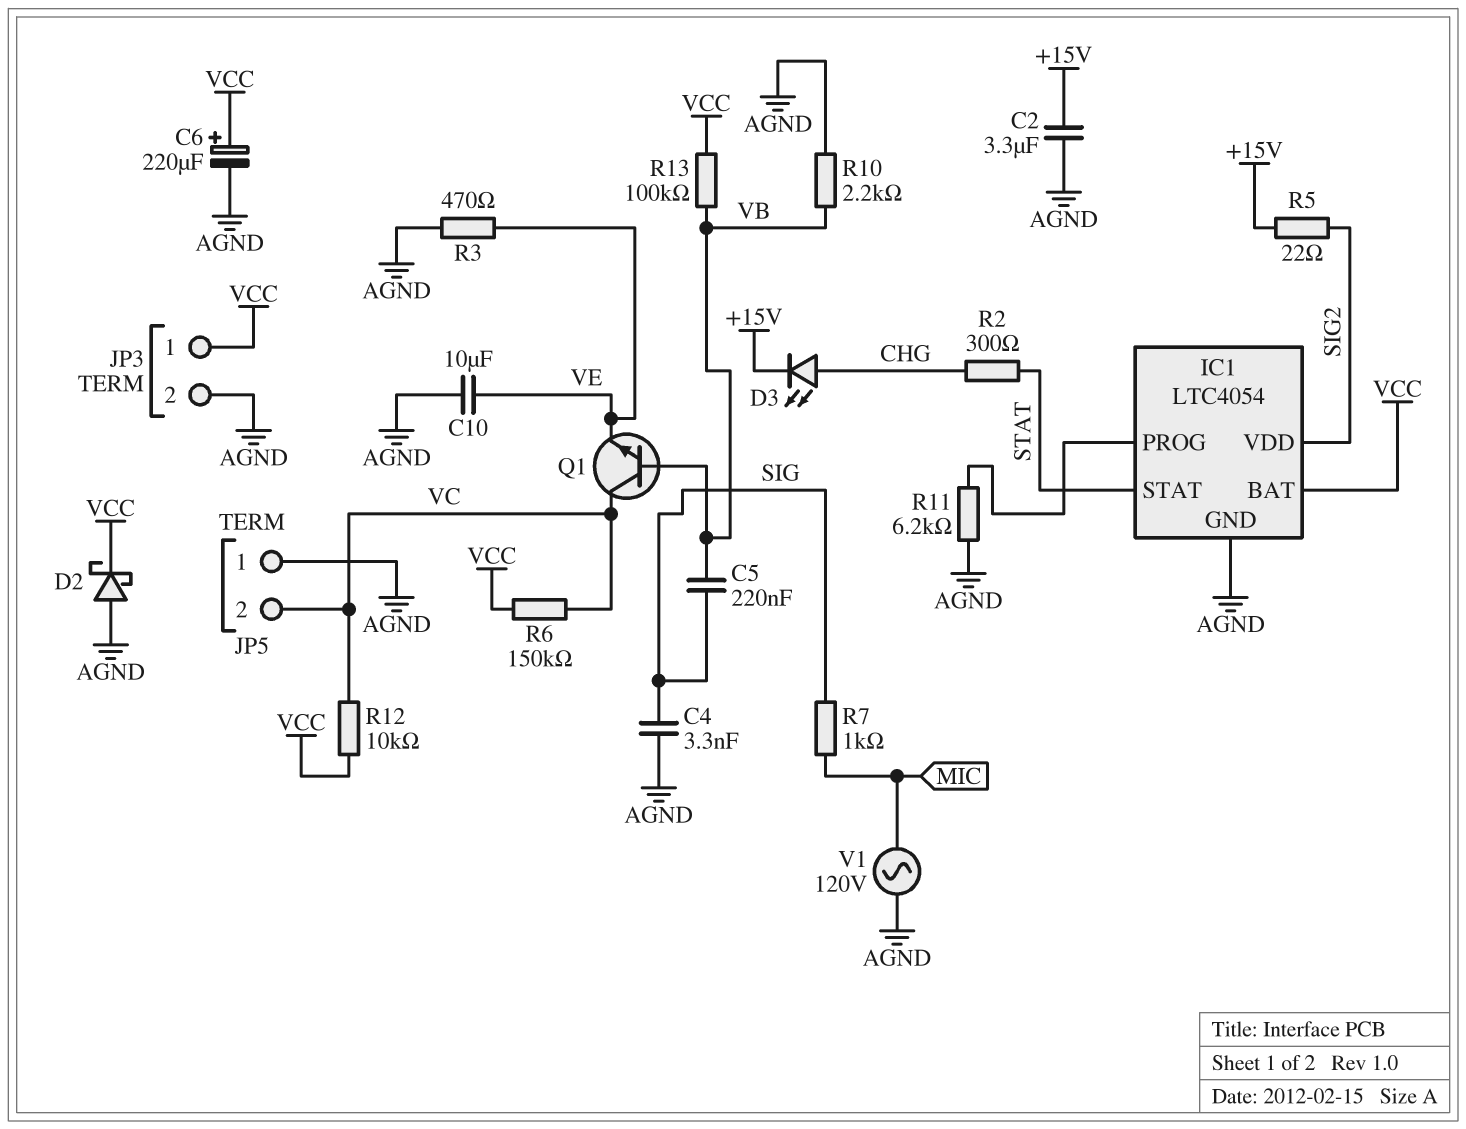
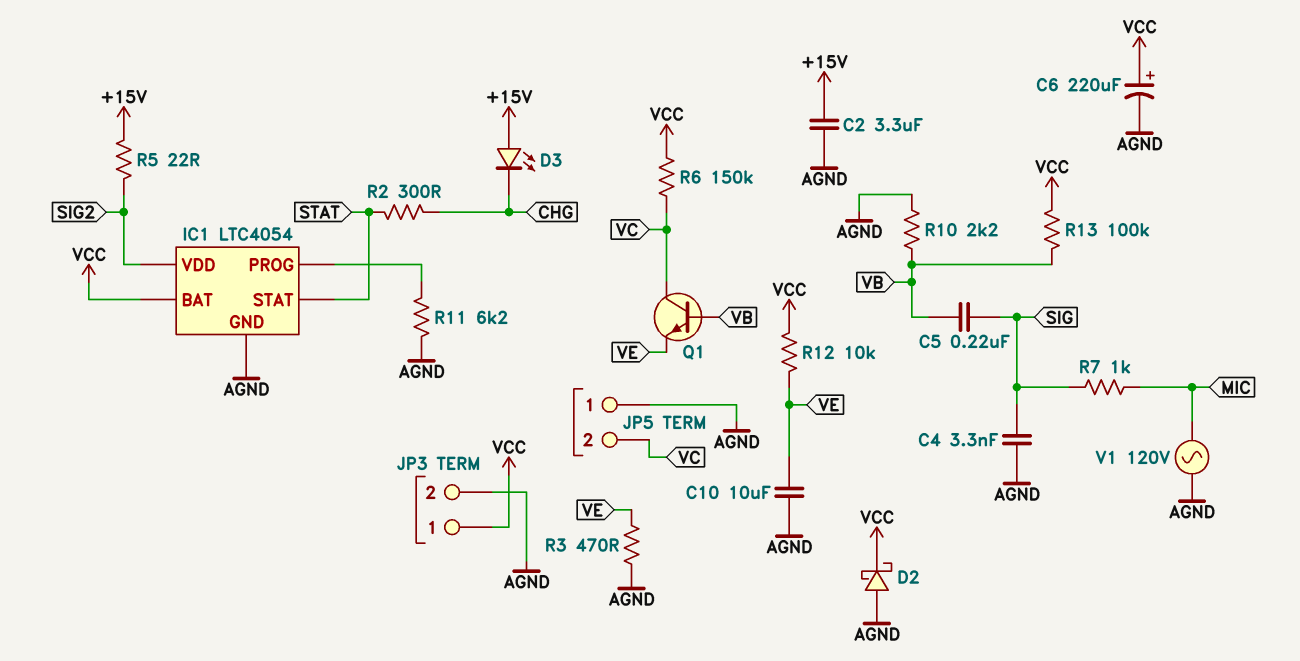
D3: LED (A CHG, K +15V) -> LED (A +15V, K CHG)
R12: 10k (VC, VCC) -> 10k (VCC, VE)

